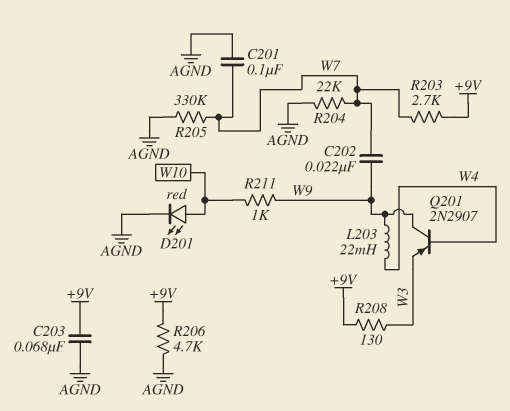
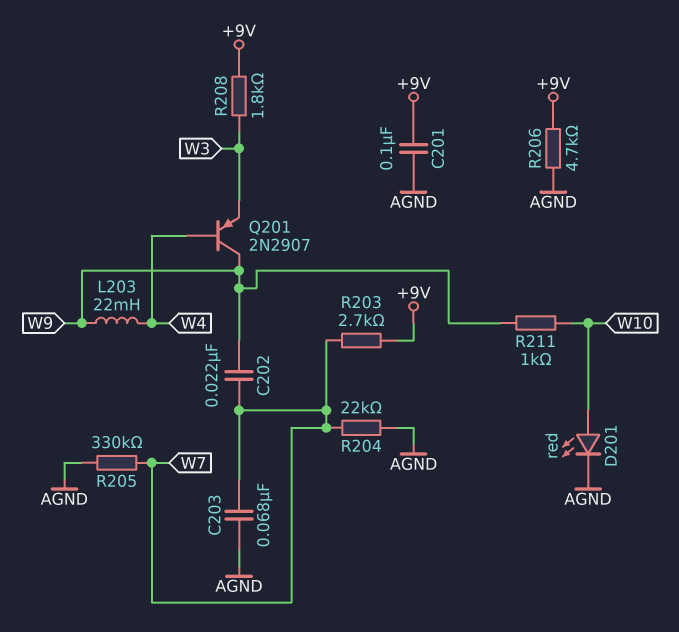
C201: 100nF (AGND, W7) -> 100nF (+9V, AGND)
C203: 68nF (+9V, AGND) -> 68nF (AGND, W7)
R208: 130 (+9V, W3) -> 1.8k (+9V, W3)

